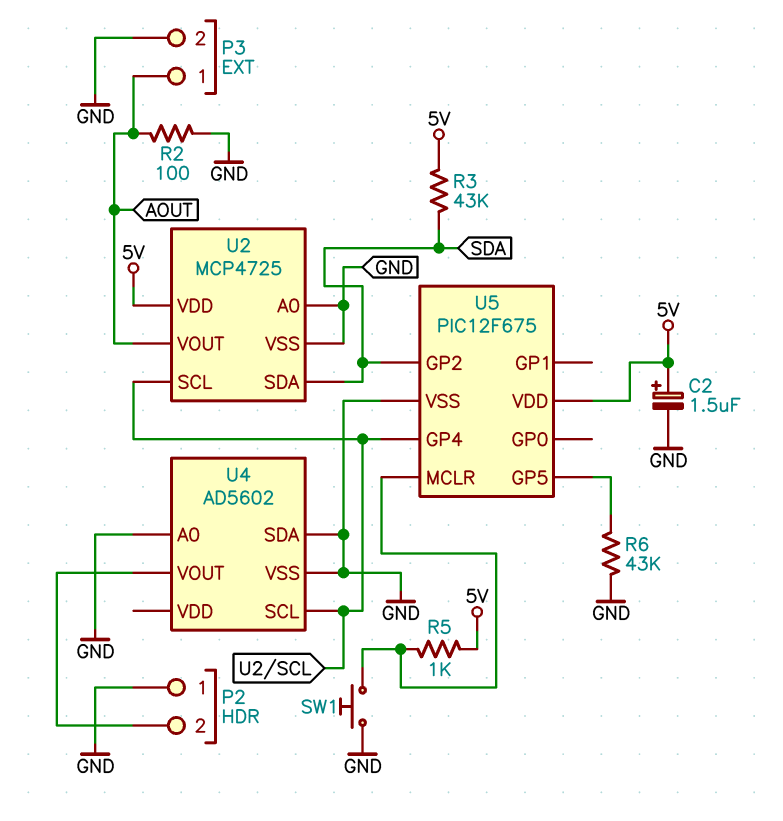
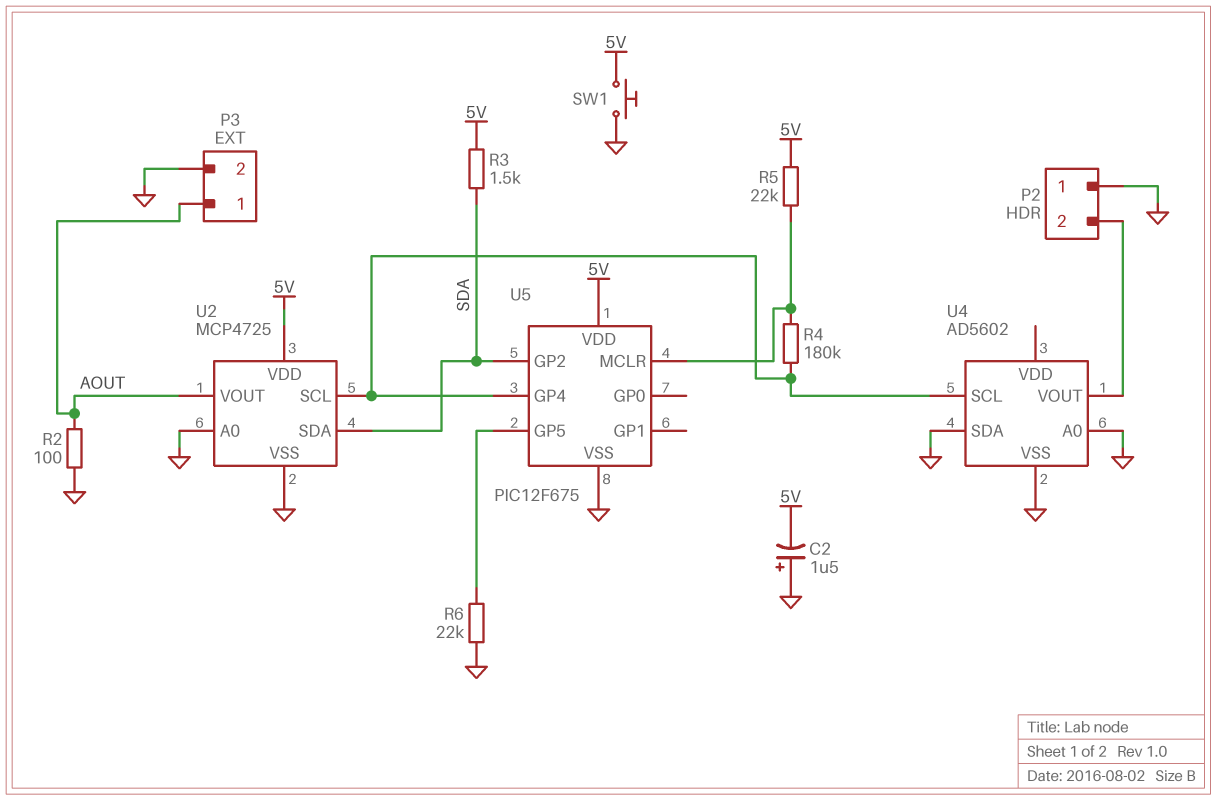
C2: 1.5uF (plus 5V, minus GND) -> 1.5uF (plus GND, minus 5V)
R3: 43k (5V, SDA) -> 1.5k (5V, SDA)
R4: none -> 180k (U2/SCL, U5/MCLR)
R5: 1k (5V, U5/MCLR) -> 22k (5V, U5/MCLR)
R6: 43k (GND, U5/GP5) -> 22k (GND, U5/GP5)
SW1: button (GND, U5/MCLR) -> button (5V, GND)

